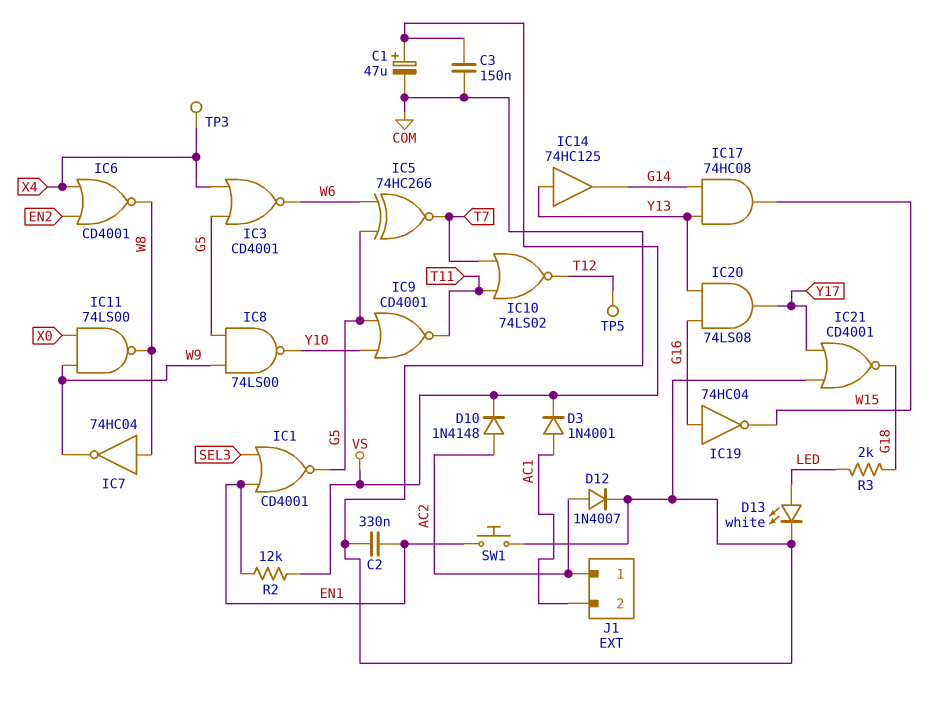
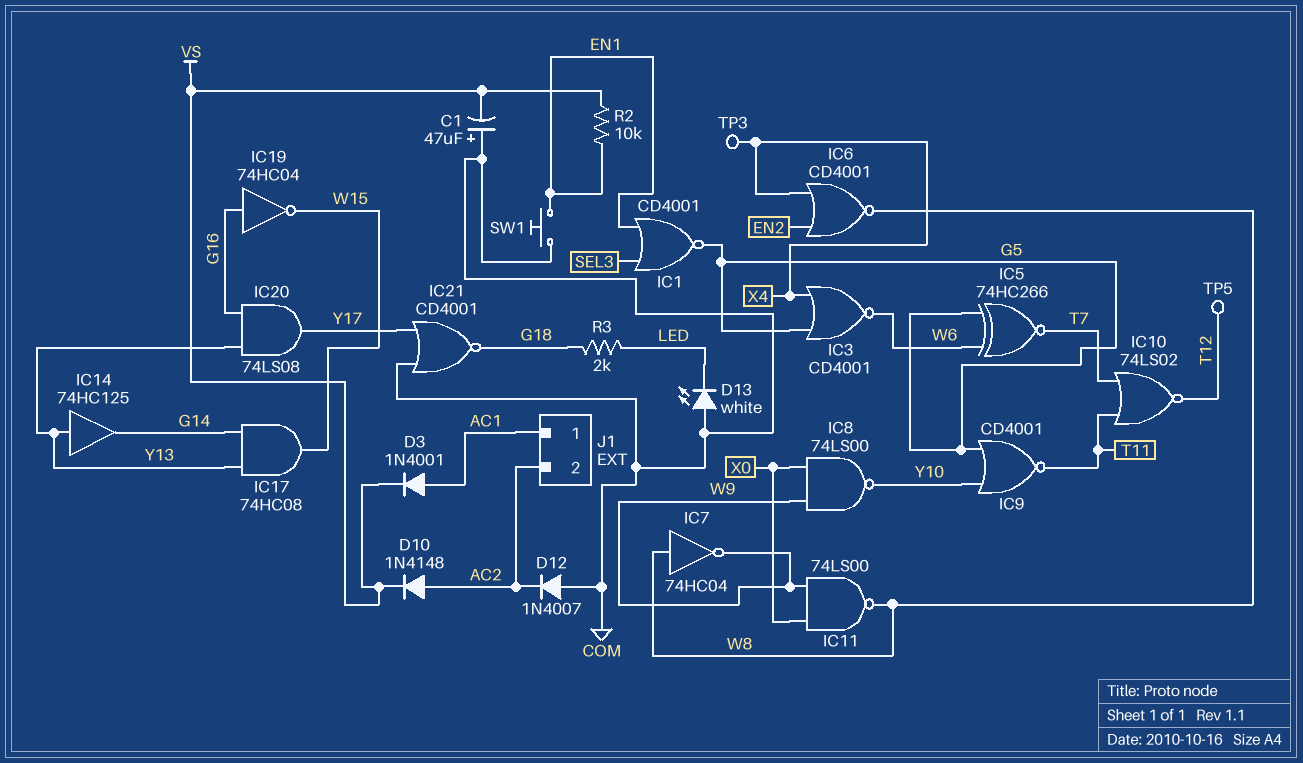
C1: 47uF (plus VS, minus COM) -> 47uF (plus COM, minus VS)
C2: 330nF (COM, EN1) -> none
C3: 150nF (COM, VS) -> none
D12: diode 1N4007 (A AC2, K COM) -> diode 1N4007 (A COM, K AC2)
D13: LED white (A LED, K COM) -> LED white (A COM, K LED)
IC8: NAND 74LS00 (in G5, in W9, out Y10) -> NAND 74LS00 (in W9, in X0, out Y10)
J1 pin 1: AC2 -> AC1
J1 pin 2: AC1 -> AC2
R2: 12k (EN1, VS) -> 10k (EN1, VS)

